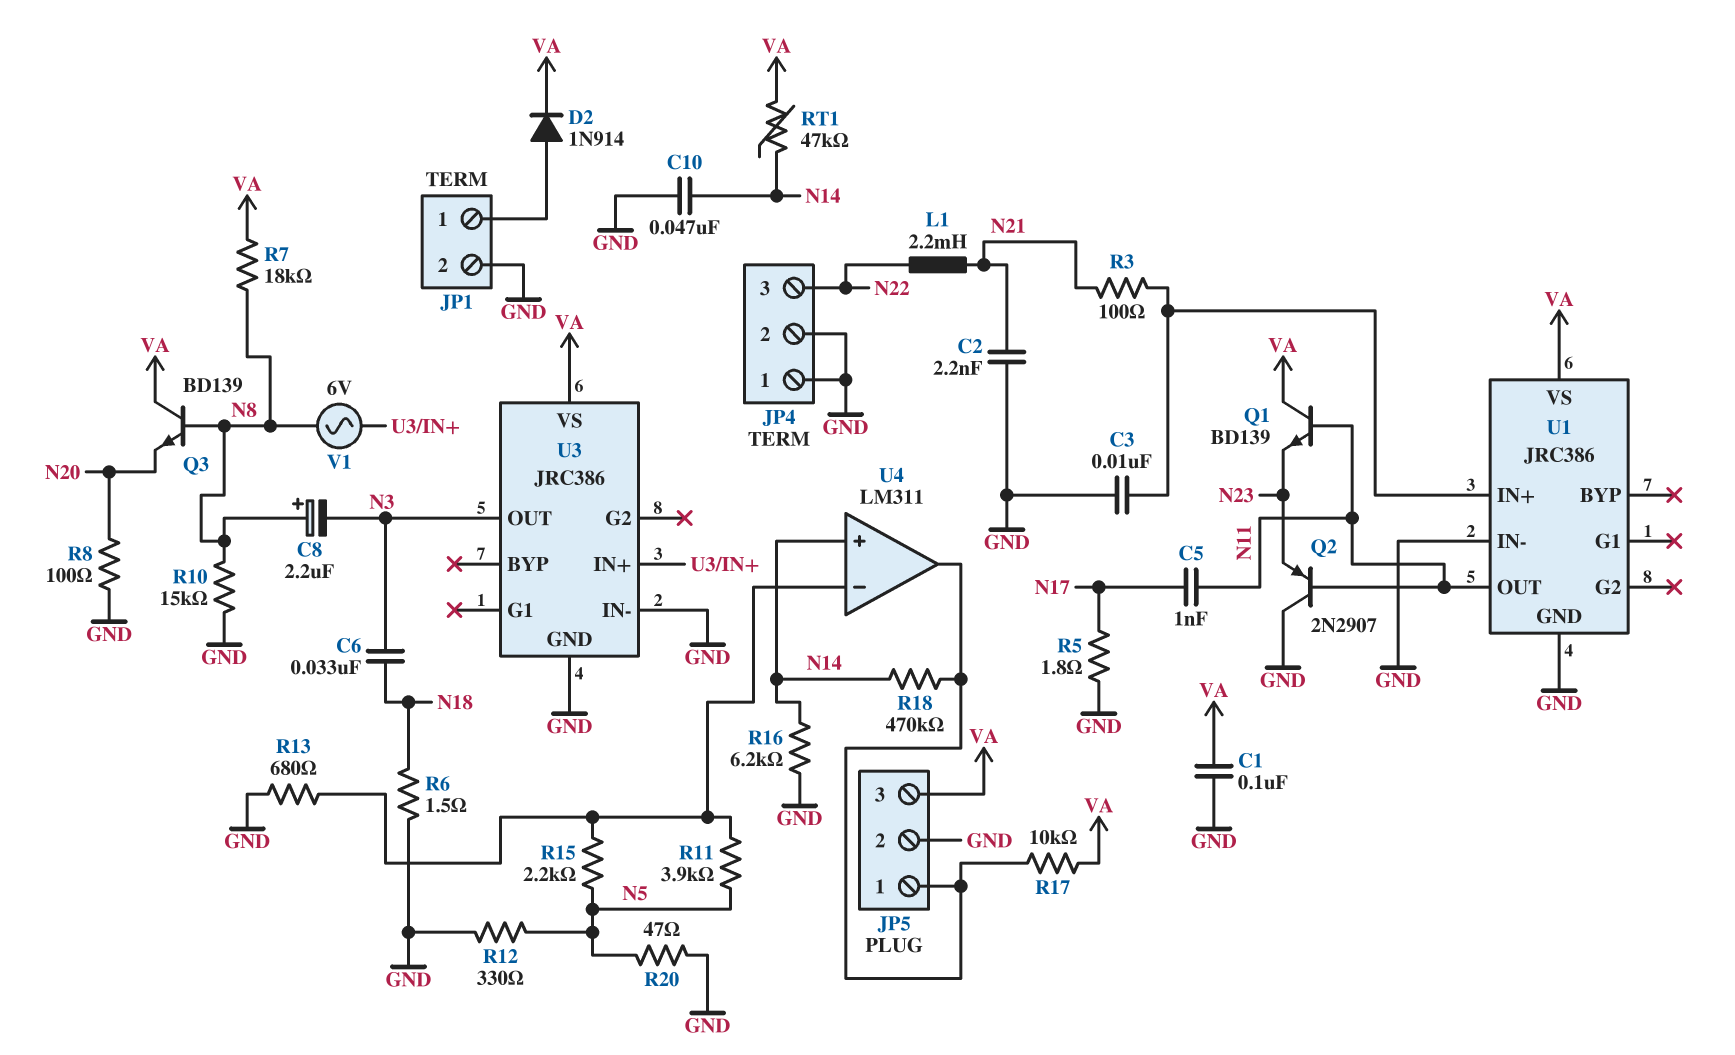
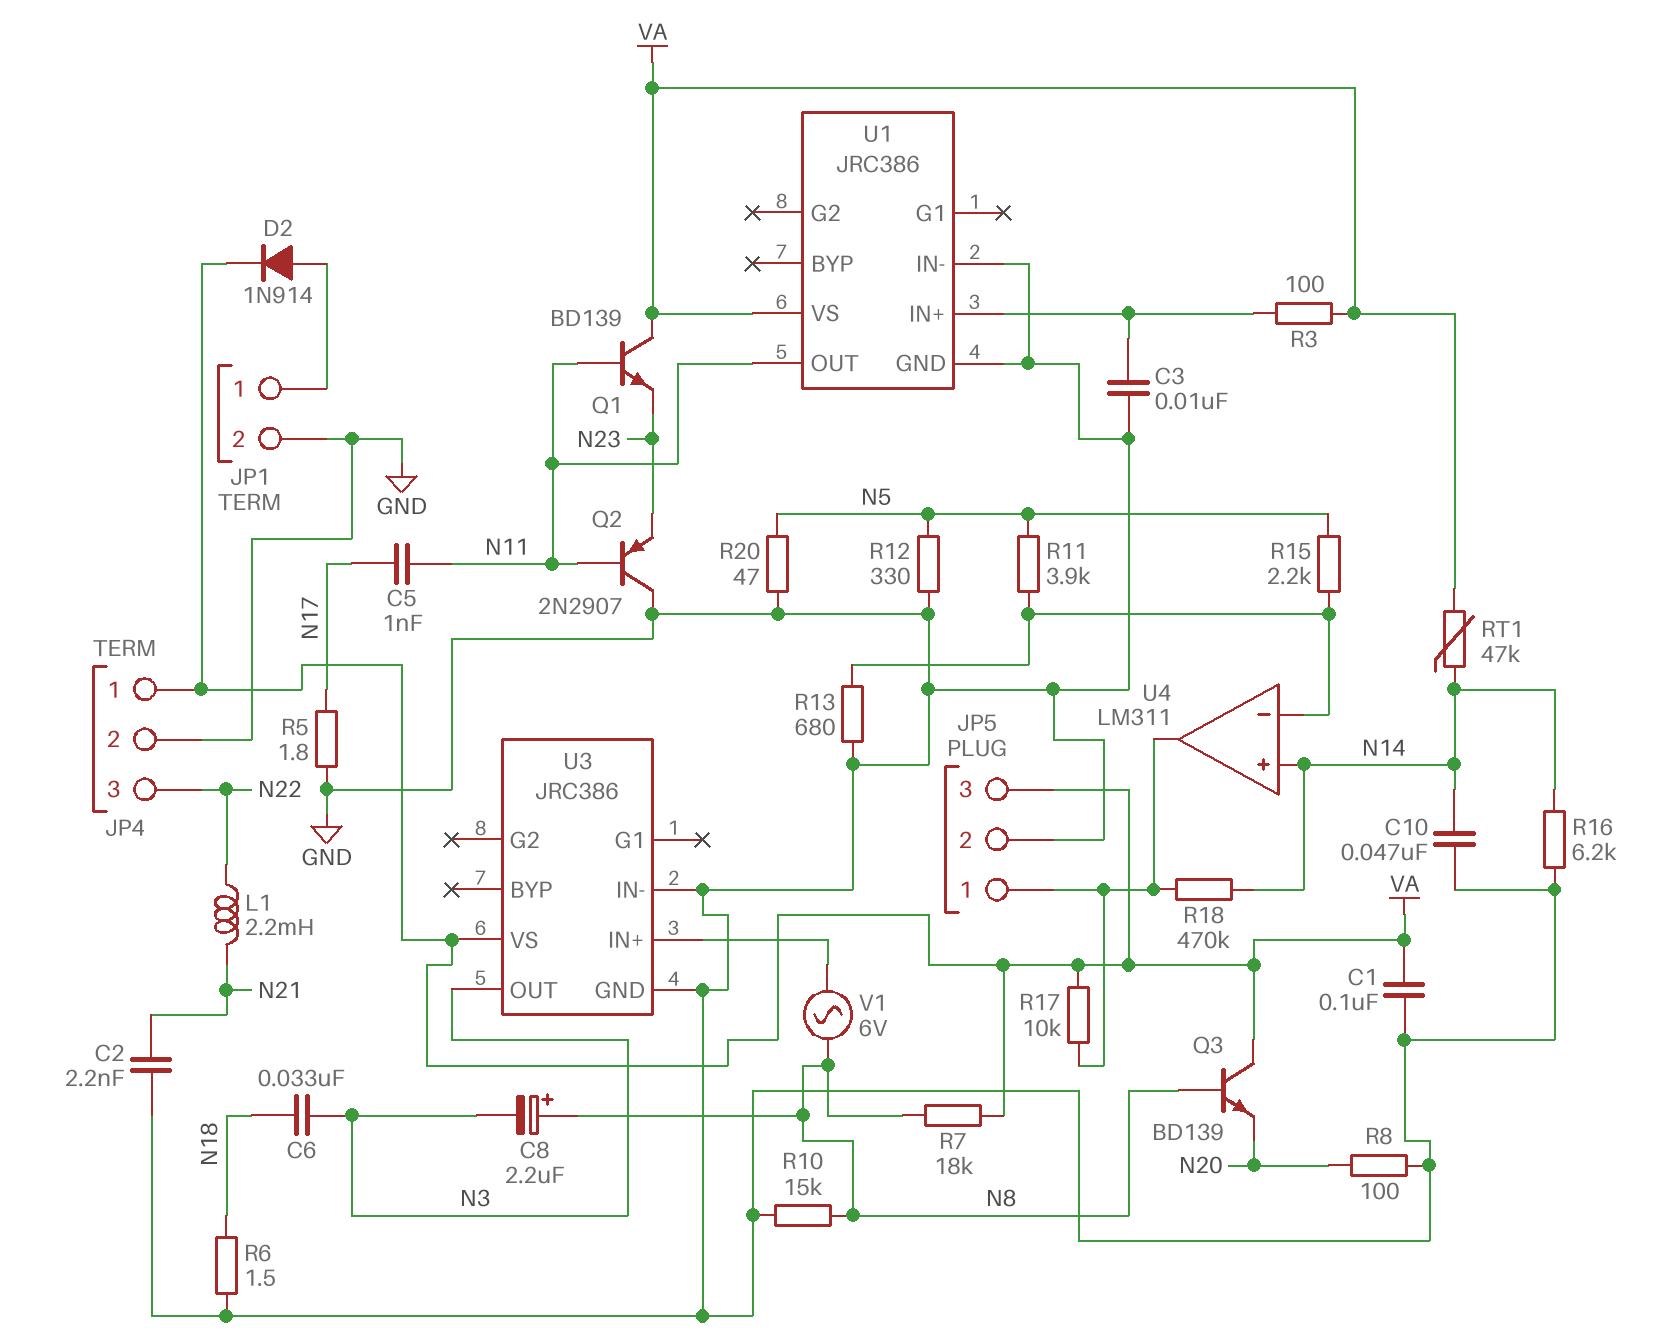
JP4 pin 1: GND -> VA
R3: 100 (N21, U1/IN+) -> 100 (U1/IN+, VA)

